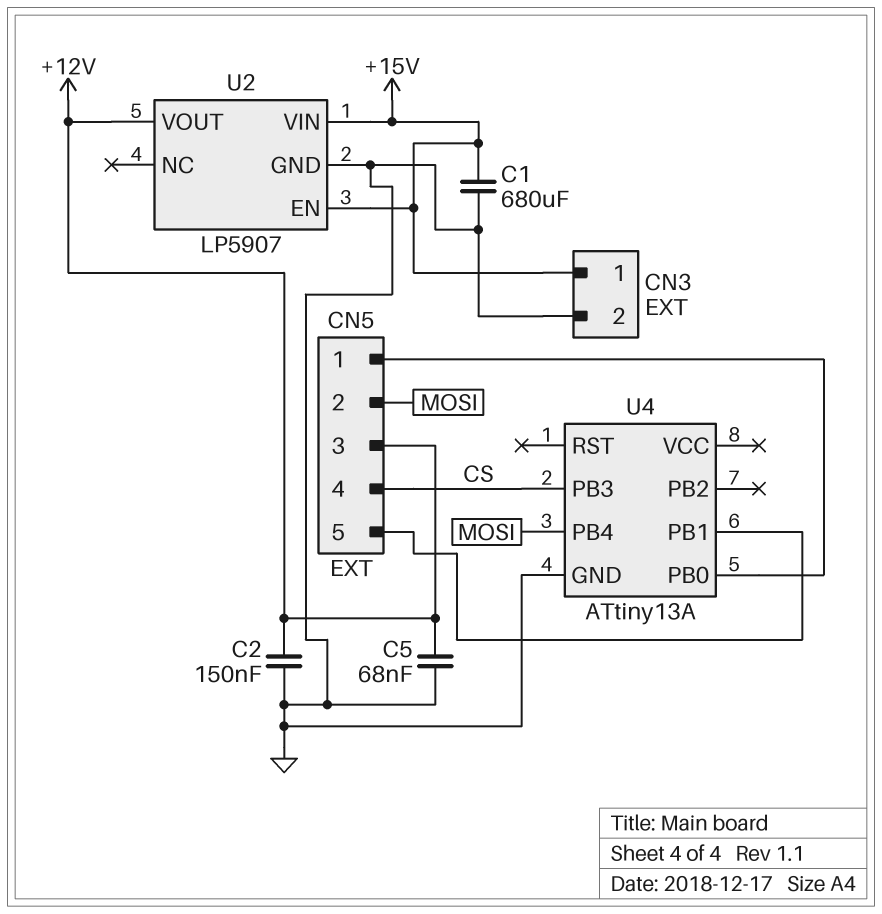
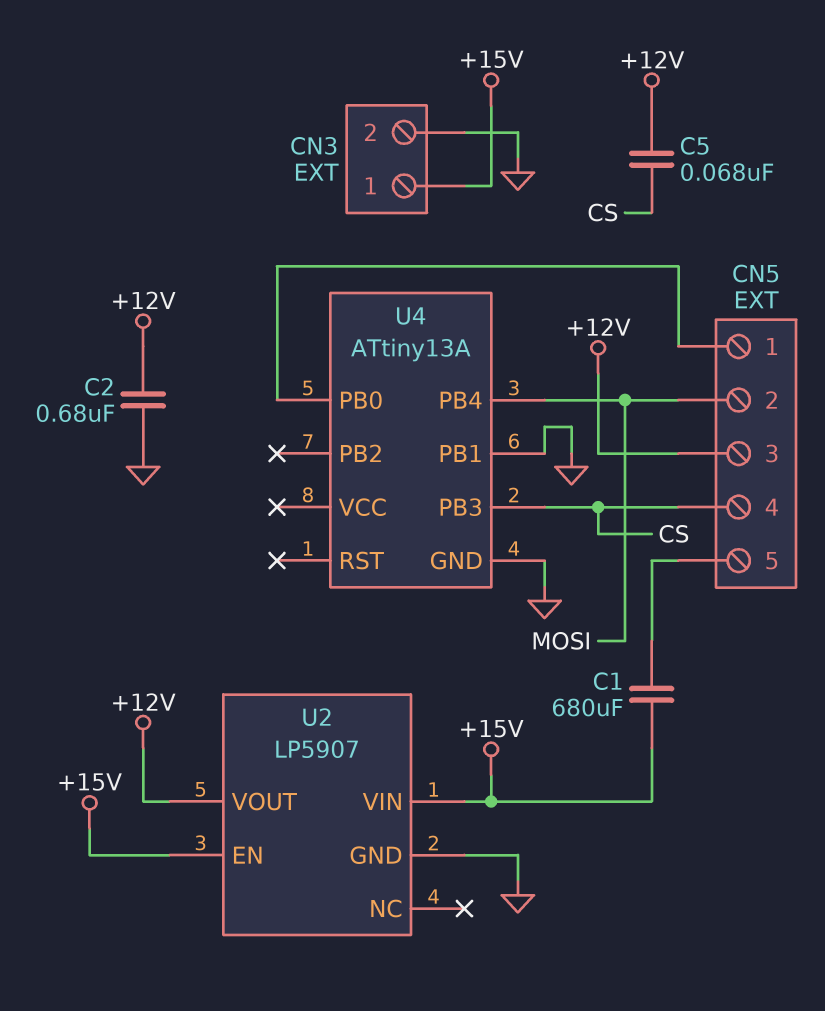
C1: 680uF (+15V, GND) -> 680uF (+15V, CN5/5)
C2: 150nF (+12V, GND) -> 680nF (+12V, GND)
C5: 68nF (+12V, GND) -> 68nF (+12V, CS)
U4 pin PB1: CN5/5 -> GND

